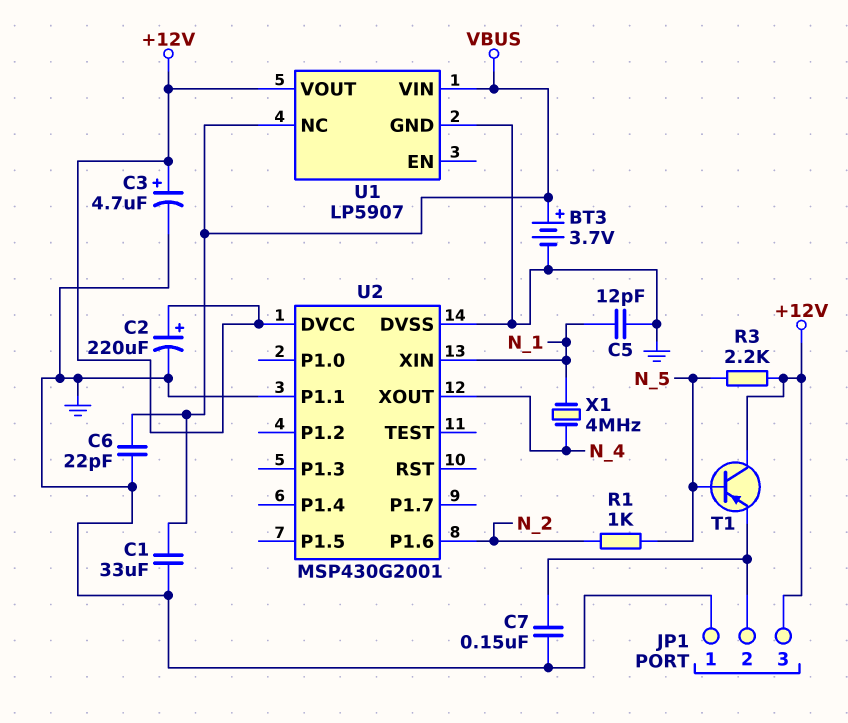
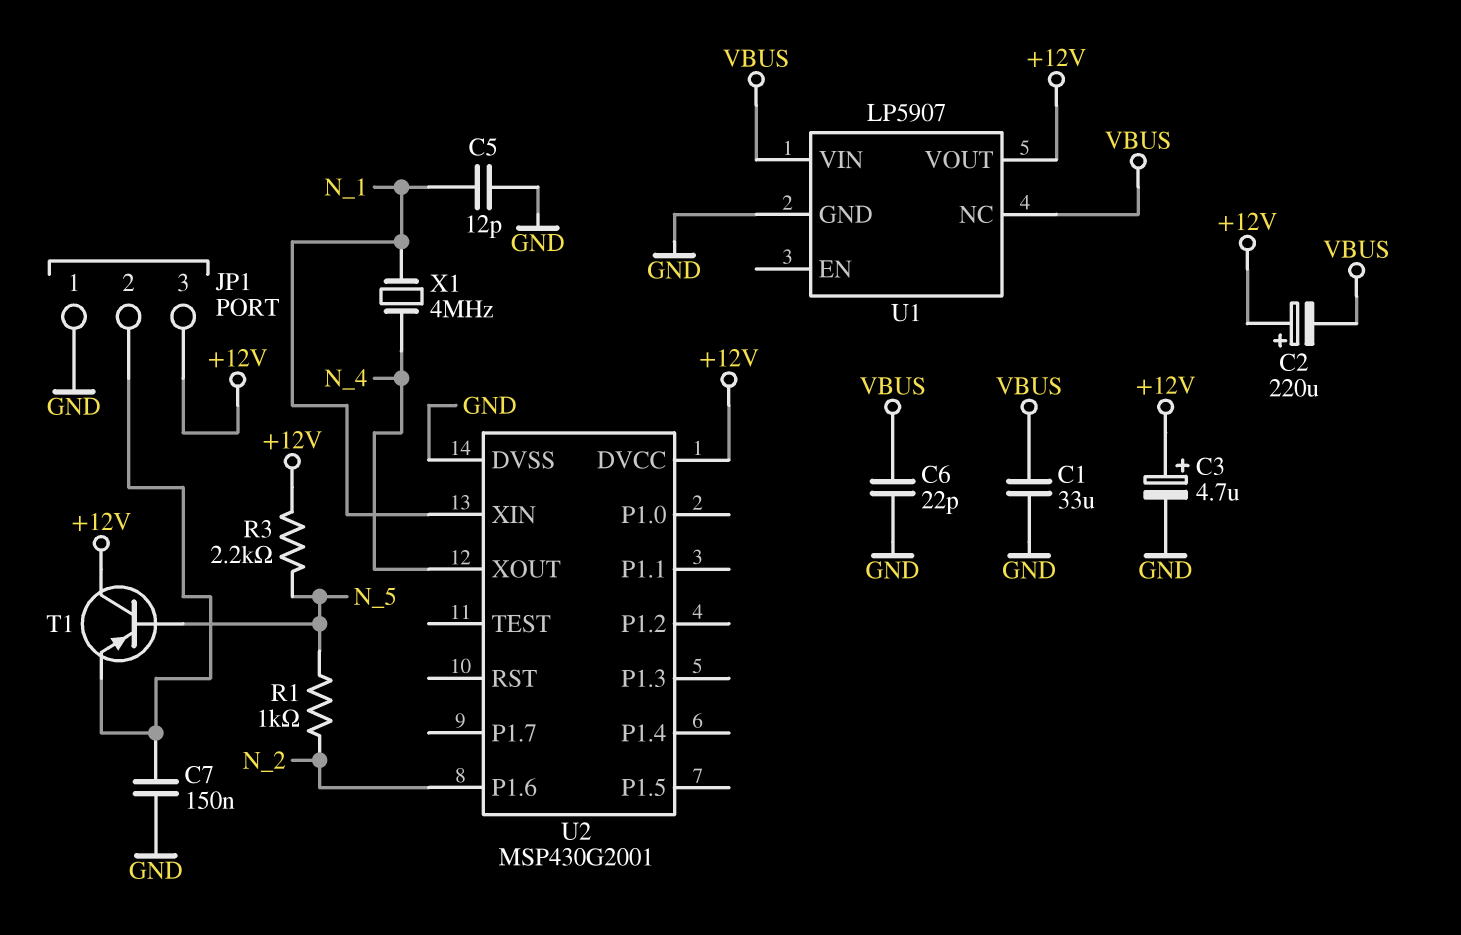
BT3: 3.7V (plus VBUS, minus GND) -> none
C2: 220uF (plus +12V, minus GND) -> 220uF (plus +12V, minus VBUS)
U2 pin P1.1: GND -> none

